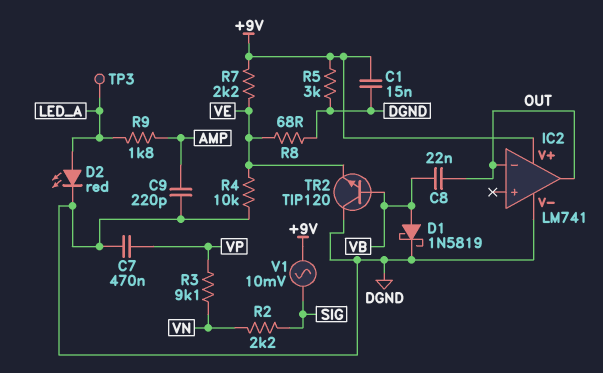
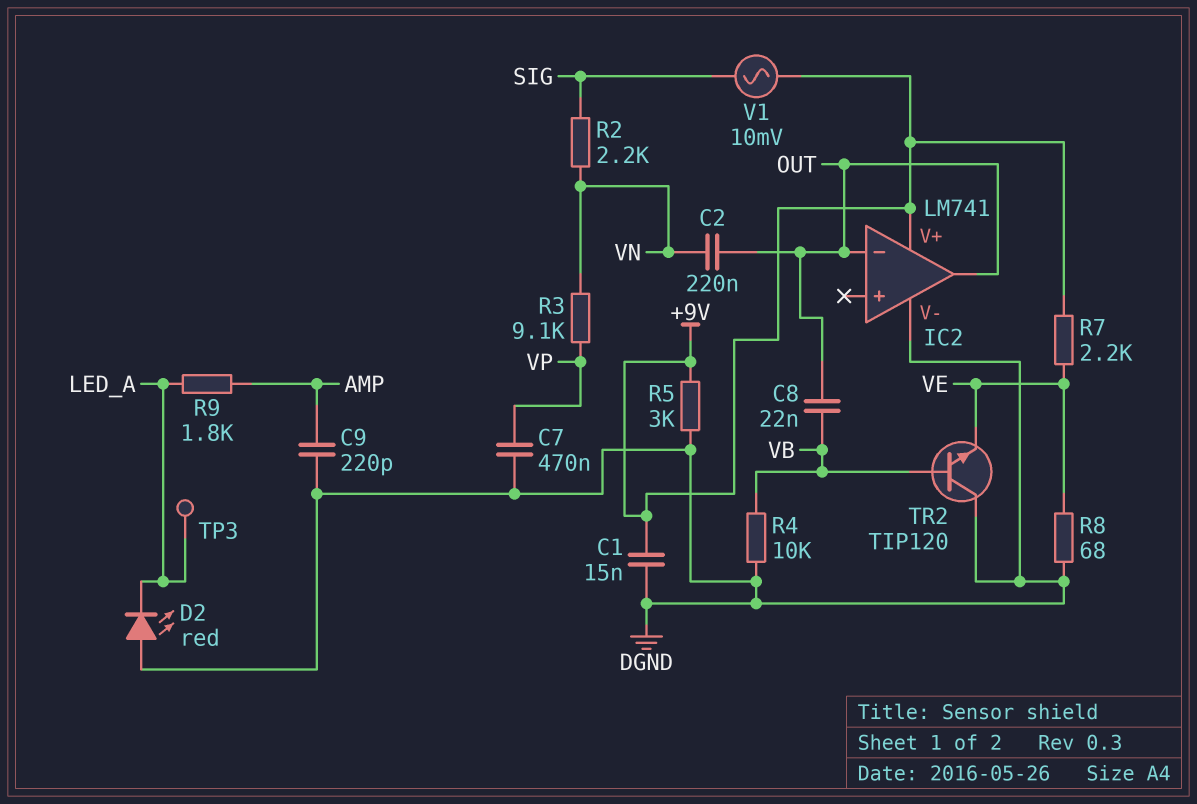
C2: none -> 220nF (OUT, VN)
D1: schottky 1N5819 (A VB, K DGND) -> none
D2: LED red (A LED_A, K DGND) -> LED red (A DGND, K LED_A)
R4: 10k (DGND, VE) -> 10k (DGND, VB)

